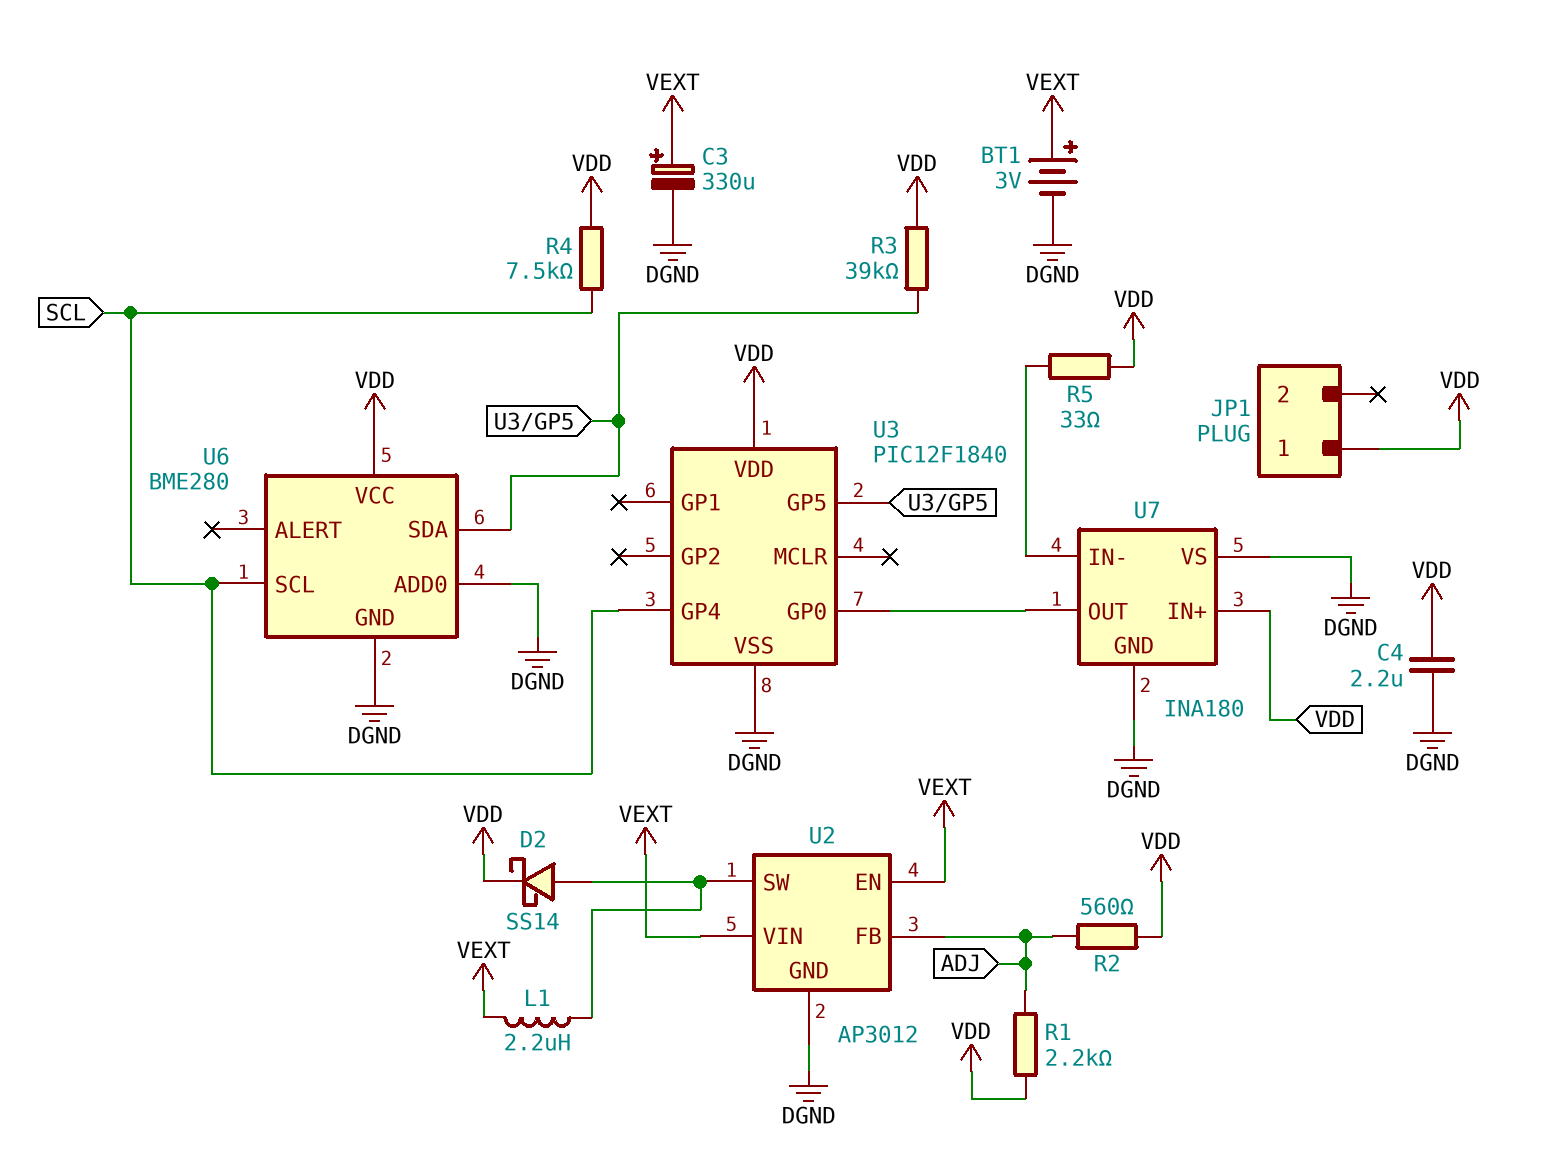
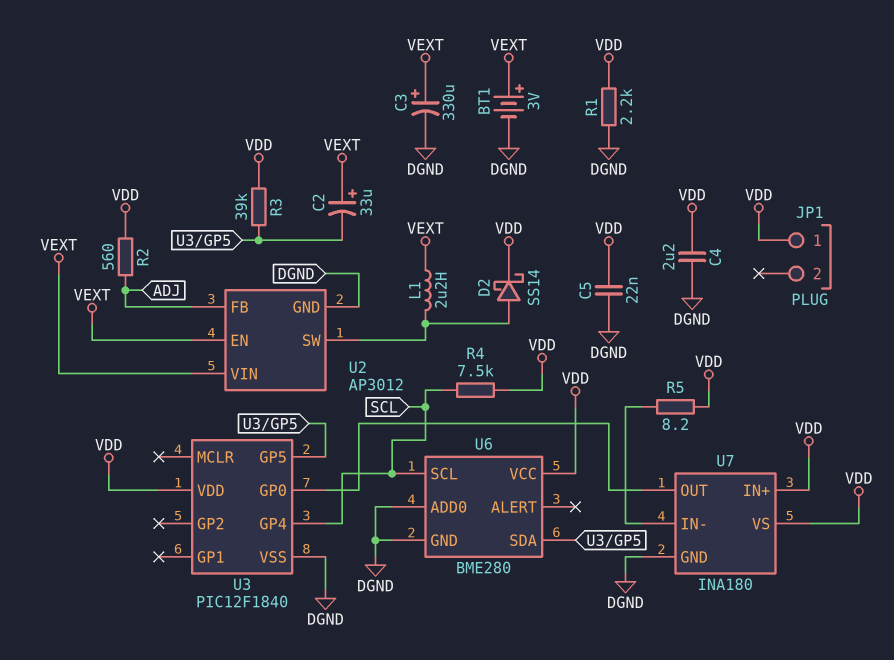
C2: none -> 33uF (plus VEXT, minus U3/GP5)
C5: none -> 22nF (DGND, VDD)
R1: 2.2k (ADJ, VDD) -> 2.2k (DGND, VDD)
R5: 33 (U7/IN-, VDD) -> 8.2 (U7/IN-, VDD)
U7 pin VS: DGND -> VDD

